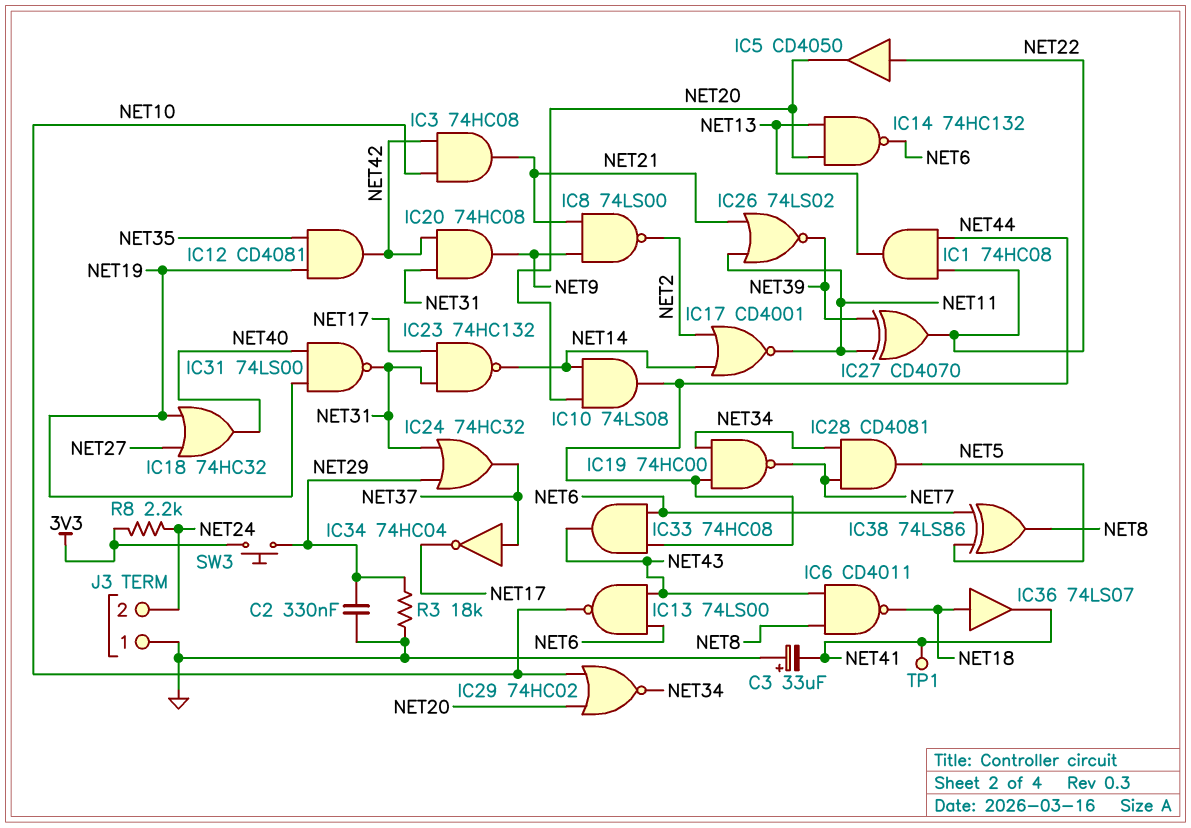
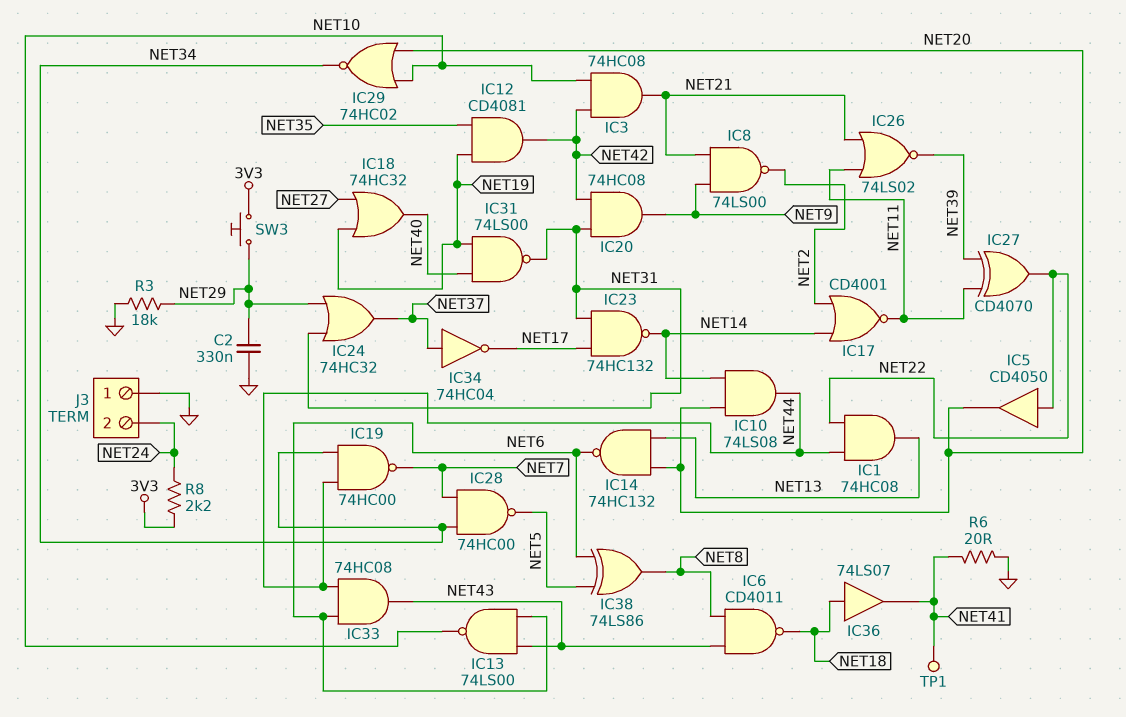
C3: 33uF (plus GND, minus NET41) -> none
IC28: AND CD4081 (in NET7, in NET34, out NET5) -> NAND 74HC00 (in NET7, in NET34, out NET5)
R6: none -> 20 (GND, NET41)

